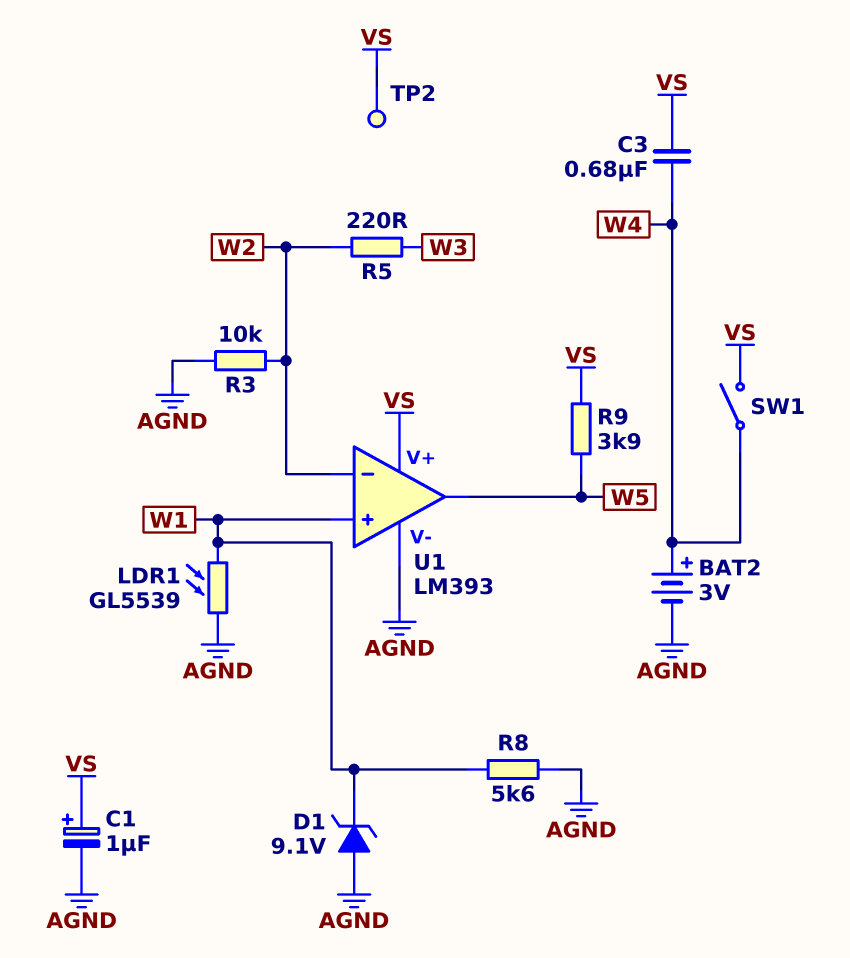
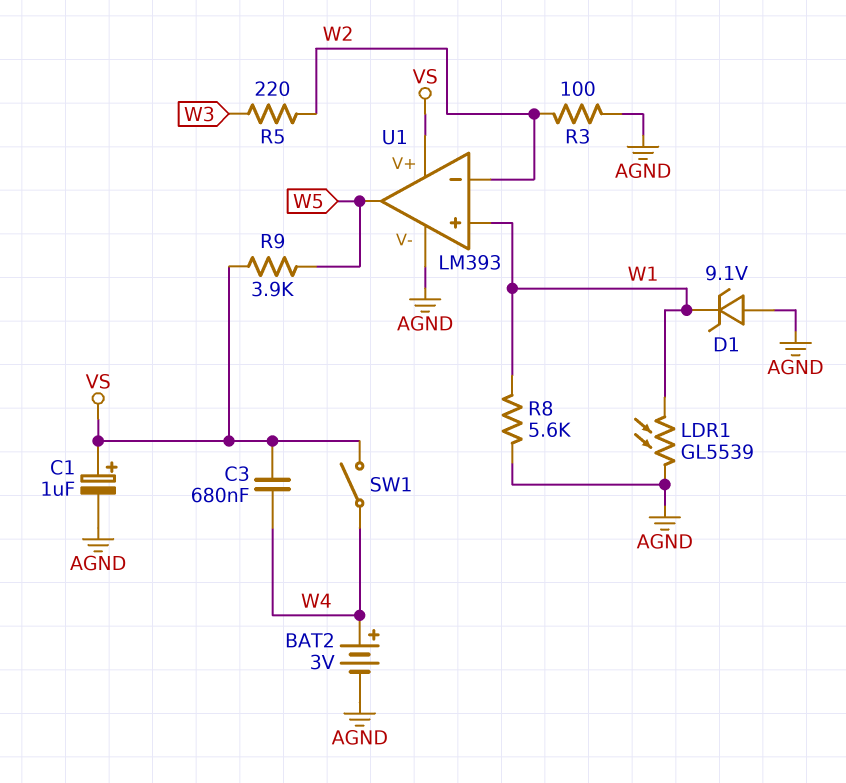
R3: 10k (AGND, W2) -> 100 (AGND, W2)
TP2: test point (VS) -> none

